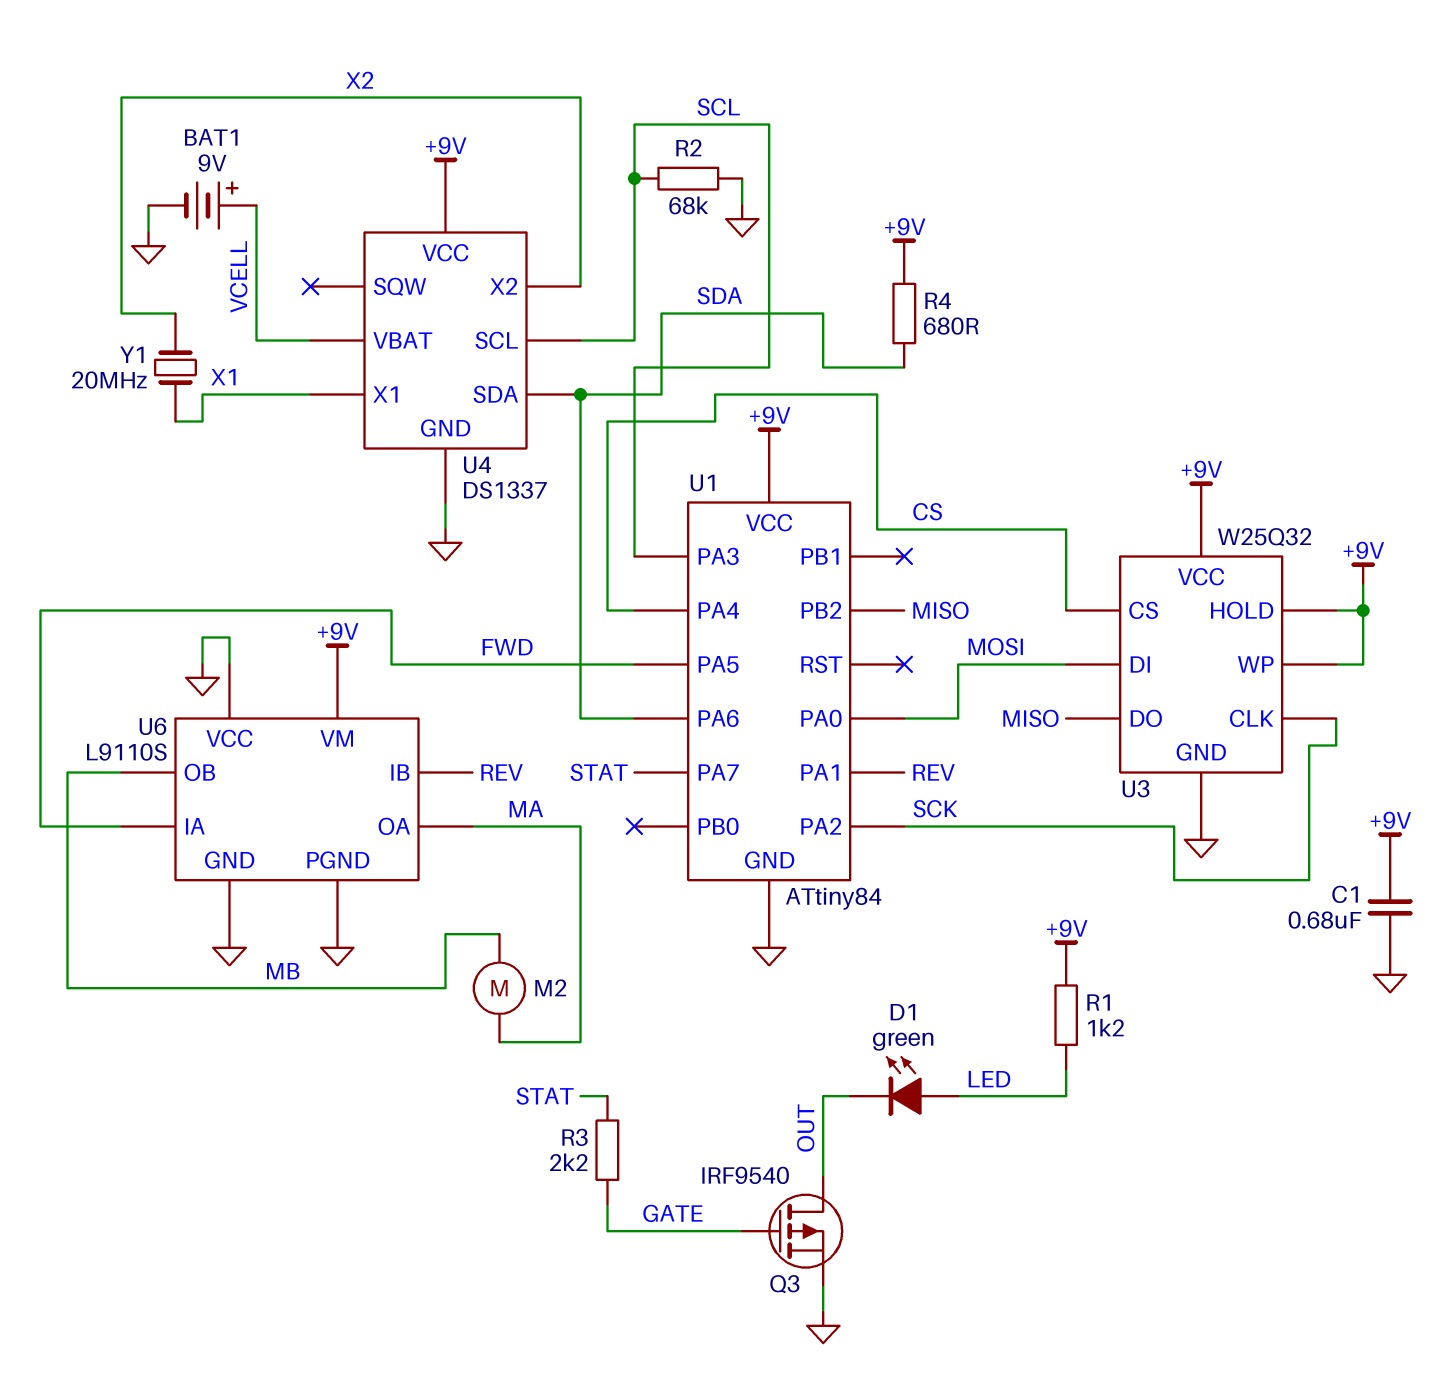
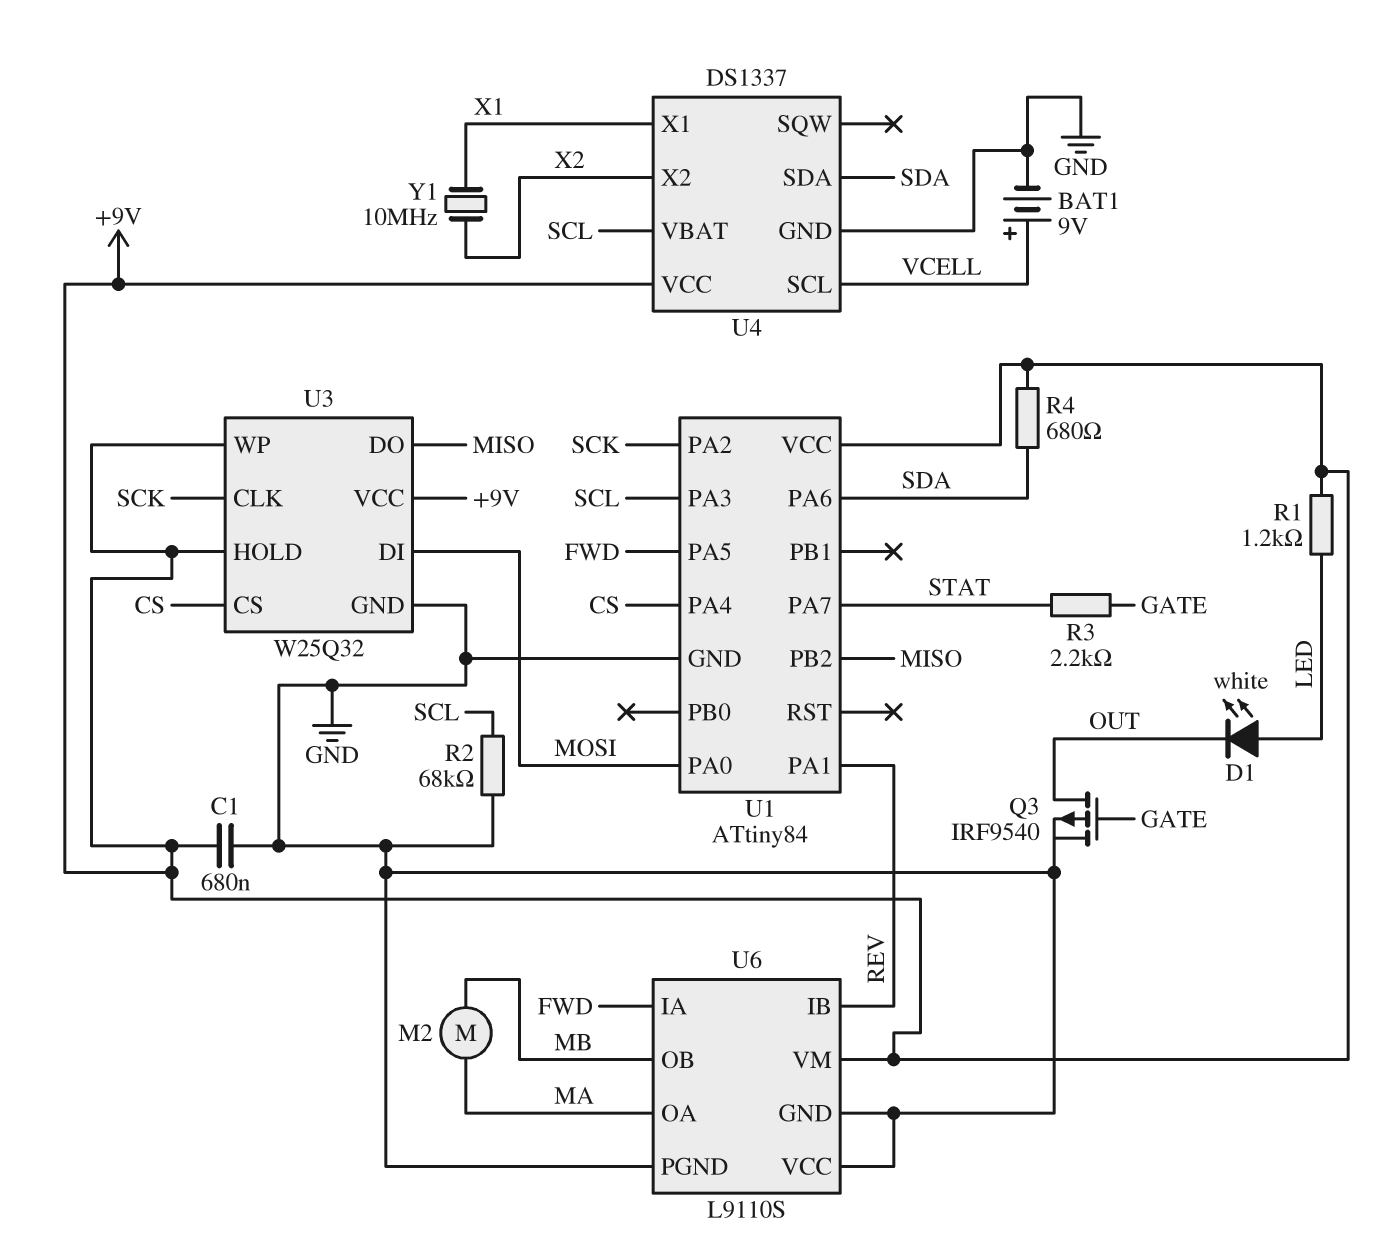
D1: LED green (A LED, K OUT) -> LED white (A LED, K OUT)
U4 pin SCL: SCL -> VCELL
U4 pin VBAT: VCELL -> SCL
Y1: 20MHz (X1, X2) -> 10MHz (X1, X2)

